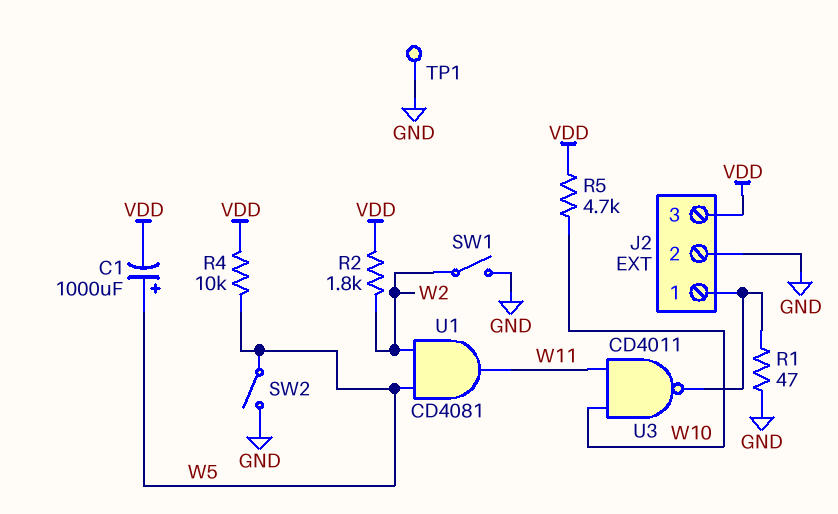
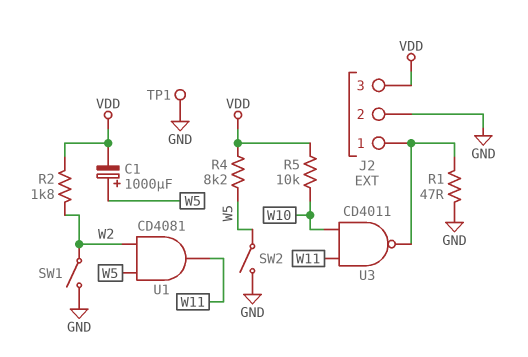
R4: 10k (VDD, W5) -> 8.2k (VDD, W5)
R5: 4.7k (VDD, W10) -> 10k (VDD, W10)

